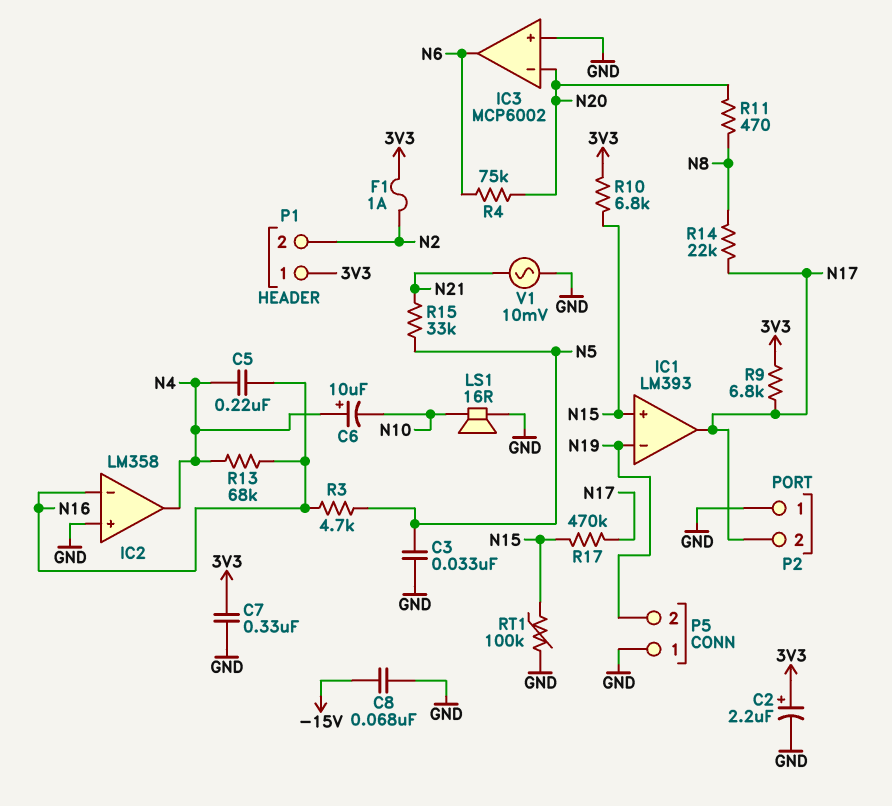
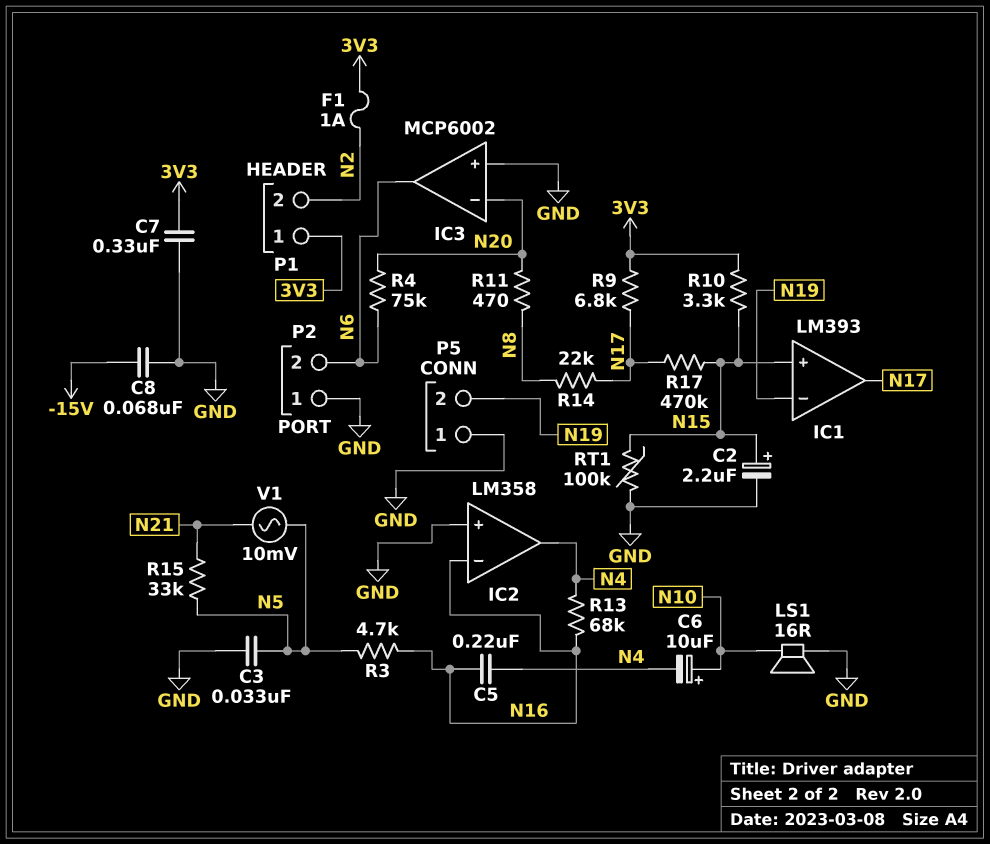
C2: 2.2uF (plus 3V3, minus GND) -> 2.2uF (plus N15, minus GND)
C6: 10uF (plus N4, minus N10) -> 10uF (plus N10, minus N4)
P2 pin 2: N17 -> N6
R10: 6.8k (3V3, N15) -> 3.3k (3V3, N15)
V1: AC 10mV (GND, N21) -> AC 10mV (N5, N21)

